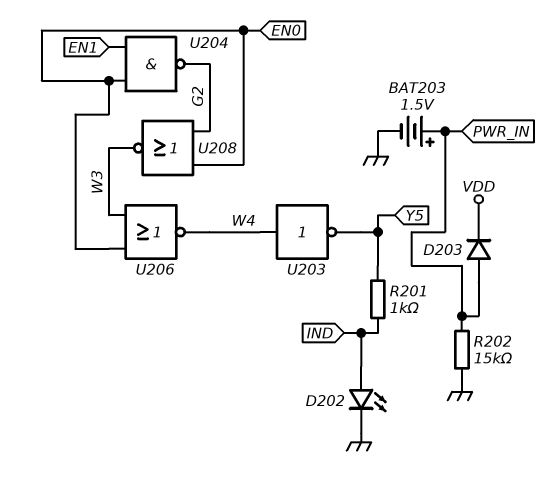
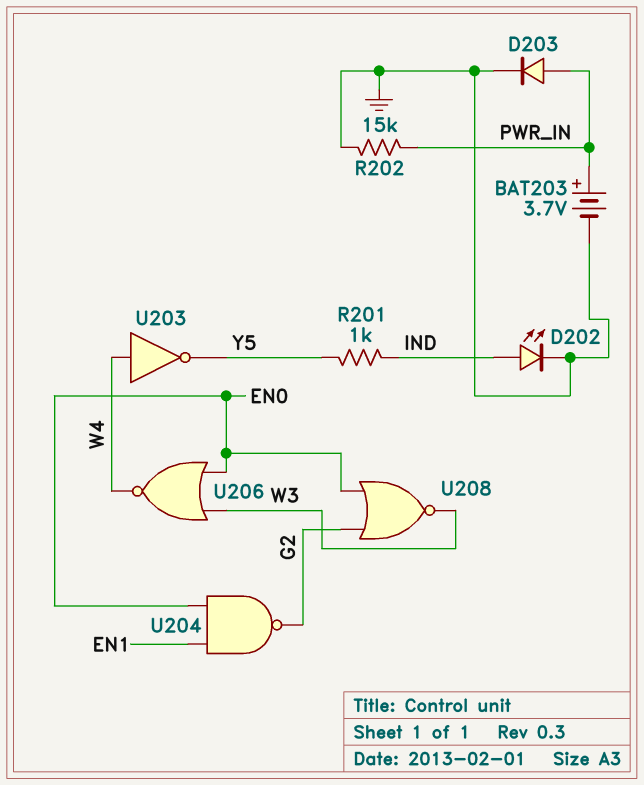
BAT203: 1.5V (plus PWR_IN, minus GND) -> 3.7V (plus PWR_IN, minus GND)
D203: diode (A PWR_IN, K VDD) -> diode (A PWR_IN, K GND)

